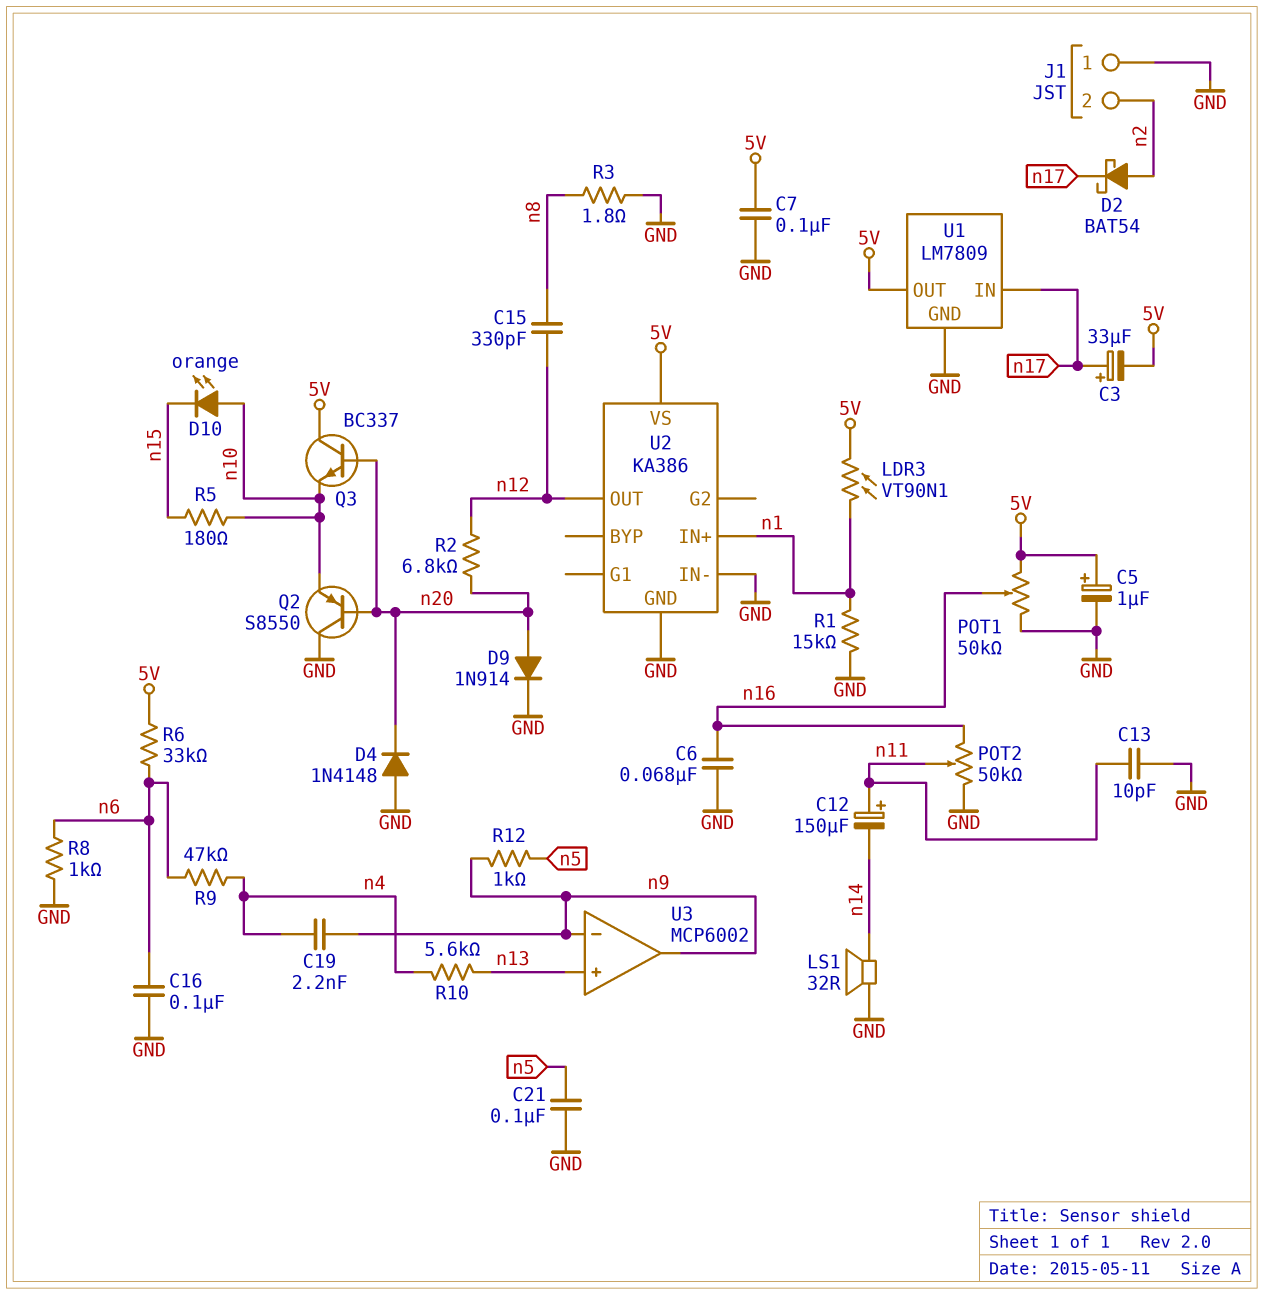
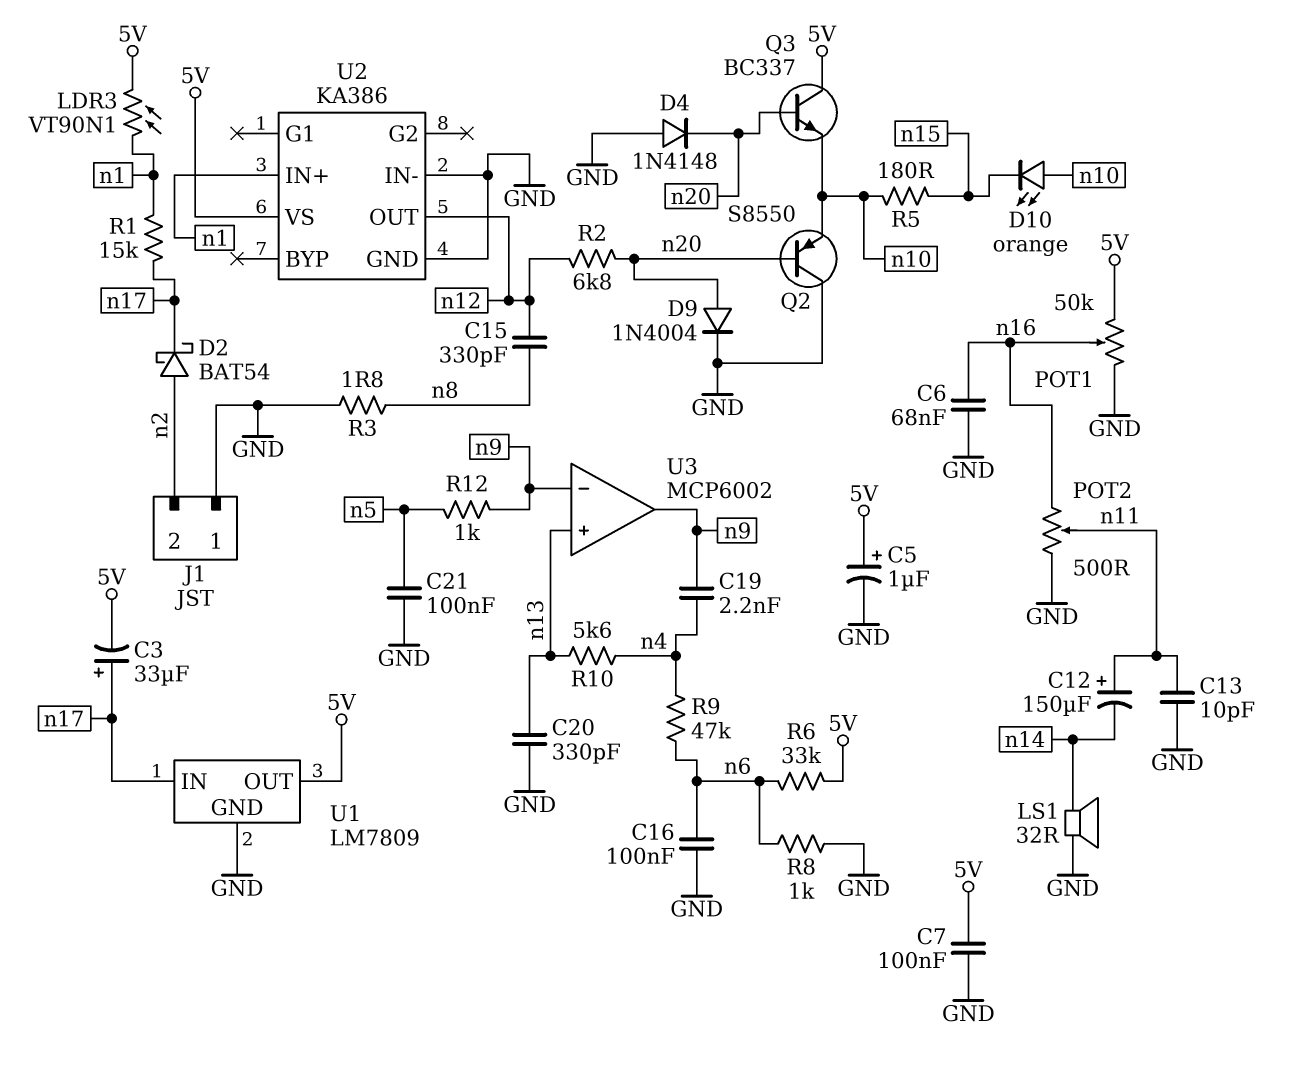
C20: none -> 330pF (GND, n13)
D9: diode 1N914 (A n20, K GND) -> diode 1N4004 (A n20, K GND)
POT2: 50k (GND, n16, wiper n11) -> 500 (GND, n16, wiper n11)
R1: 15k (GND, n1) -> 15k (n1, n17)

